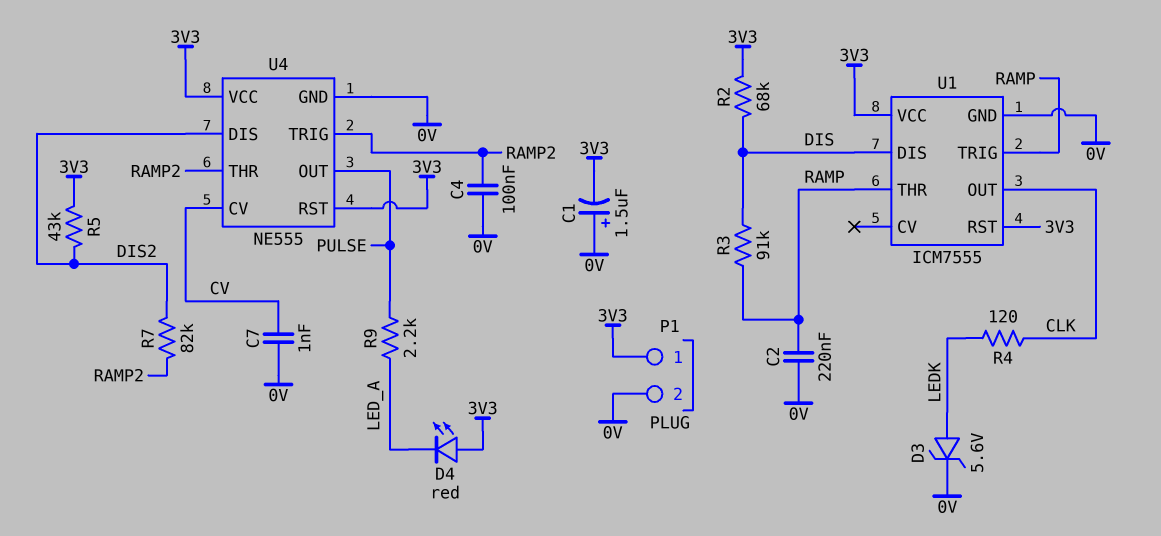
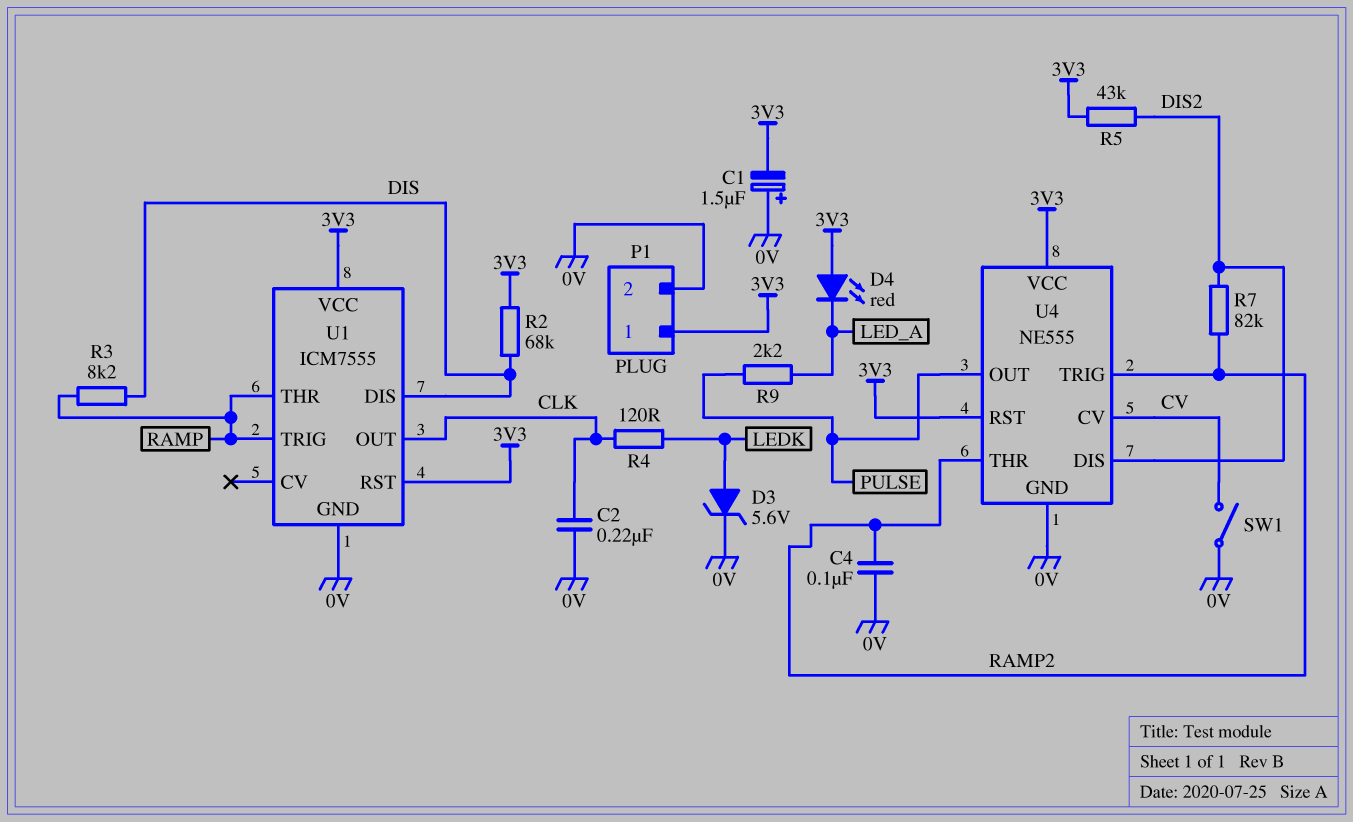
C2: 220nF (0V, RAMP) -> 220nF (0V, CLK)
C7: 1nF (0V, CV) -> none
R3: 91k (DIS, RAMP) -> 8.2k (DIS, RAMP)
SW1: none -> switch (0V, CV)

